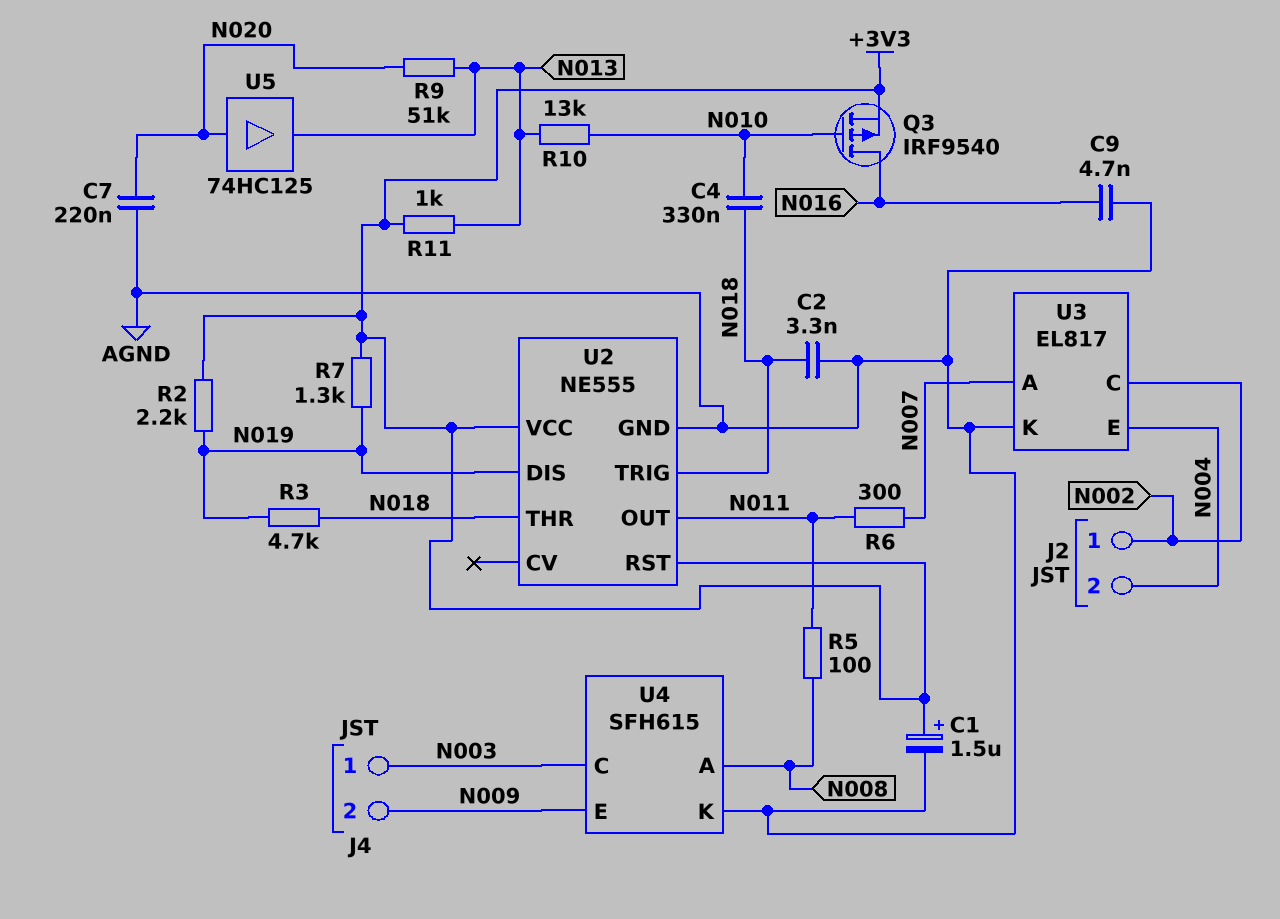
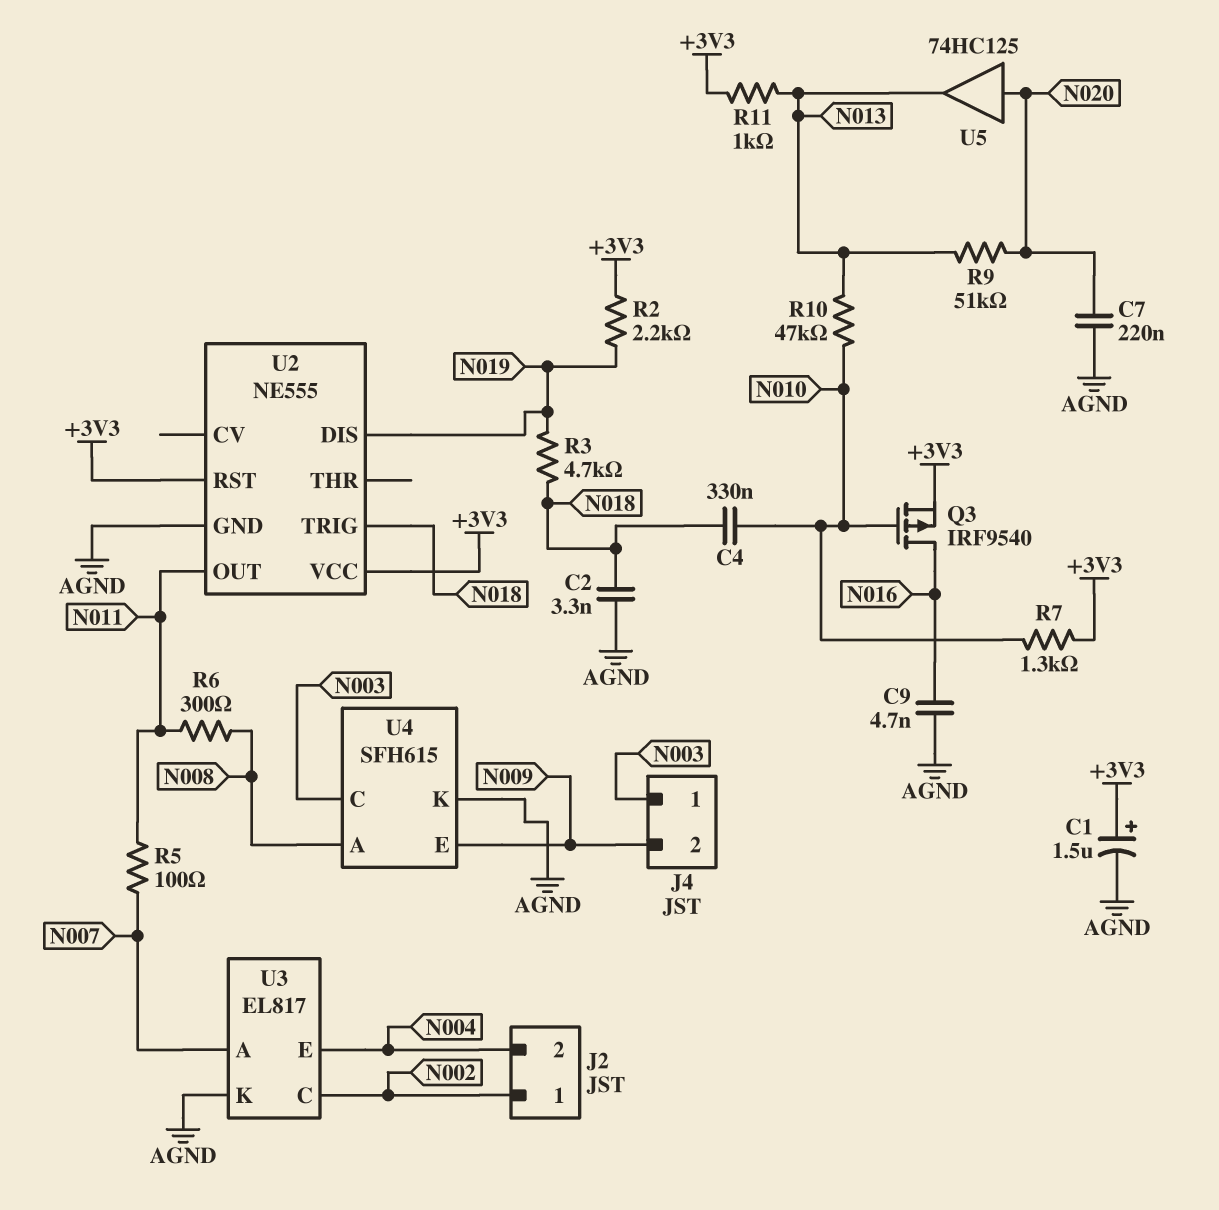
R5: 100 (N008, N011) -> 100 (N007, N011)
R6: 300 (N007, N011) -> 300 (N008, N011)
R7: 1.3k (+3V3, N019) -> 1.3k (+3V3, N010)
R10: 13k (N010, N013) -> 47k (N010, N013)
U2 pin THR: N018 -> none

